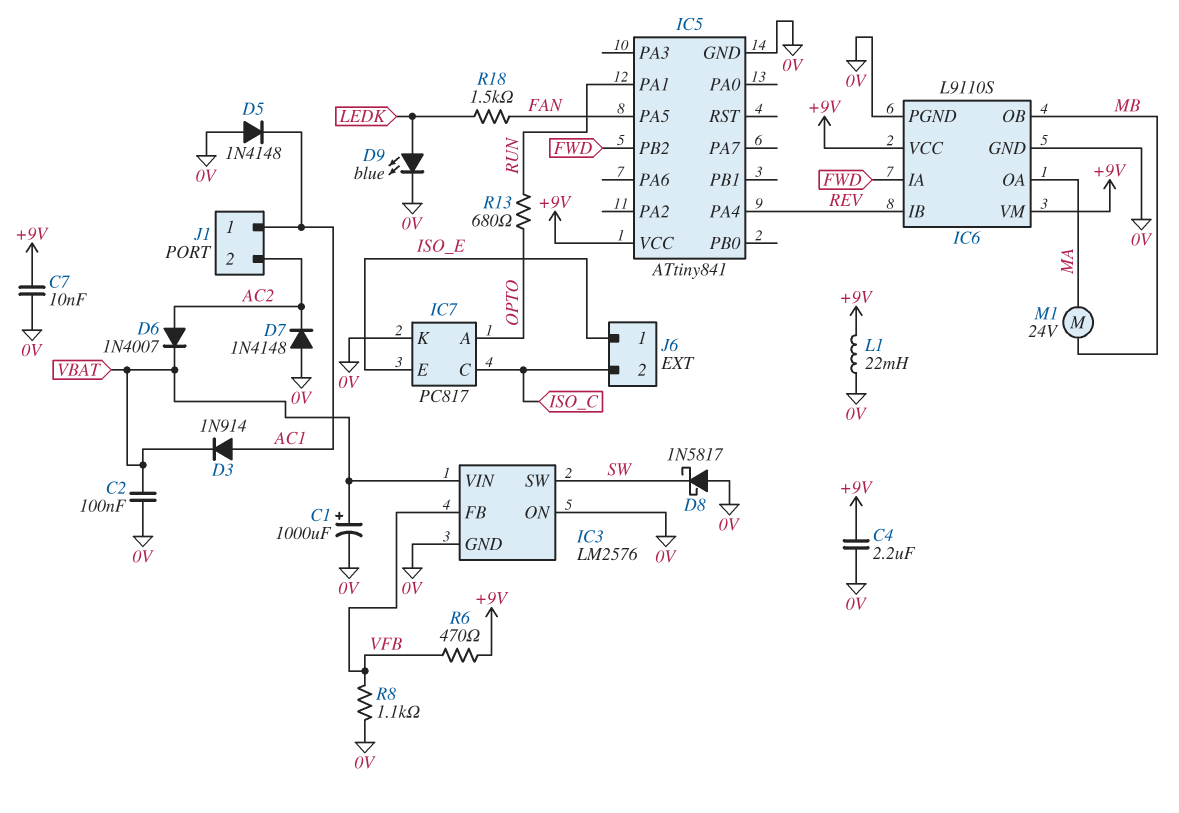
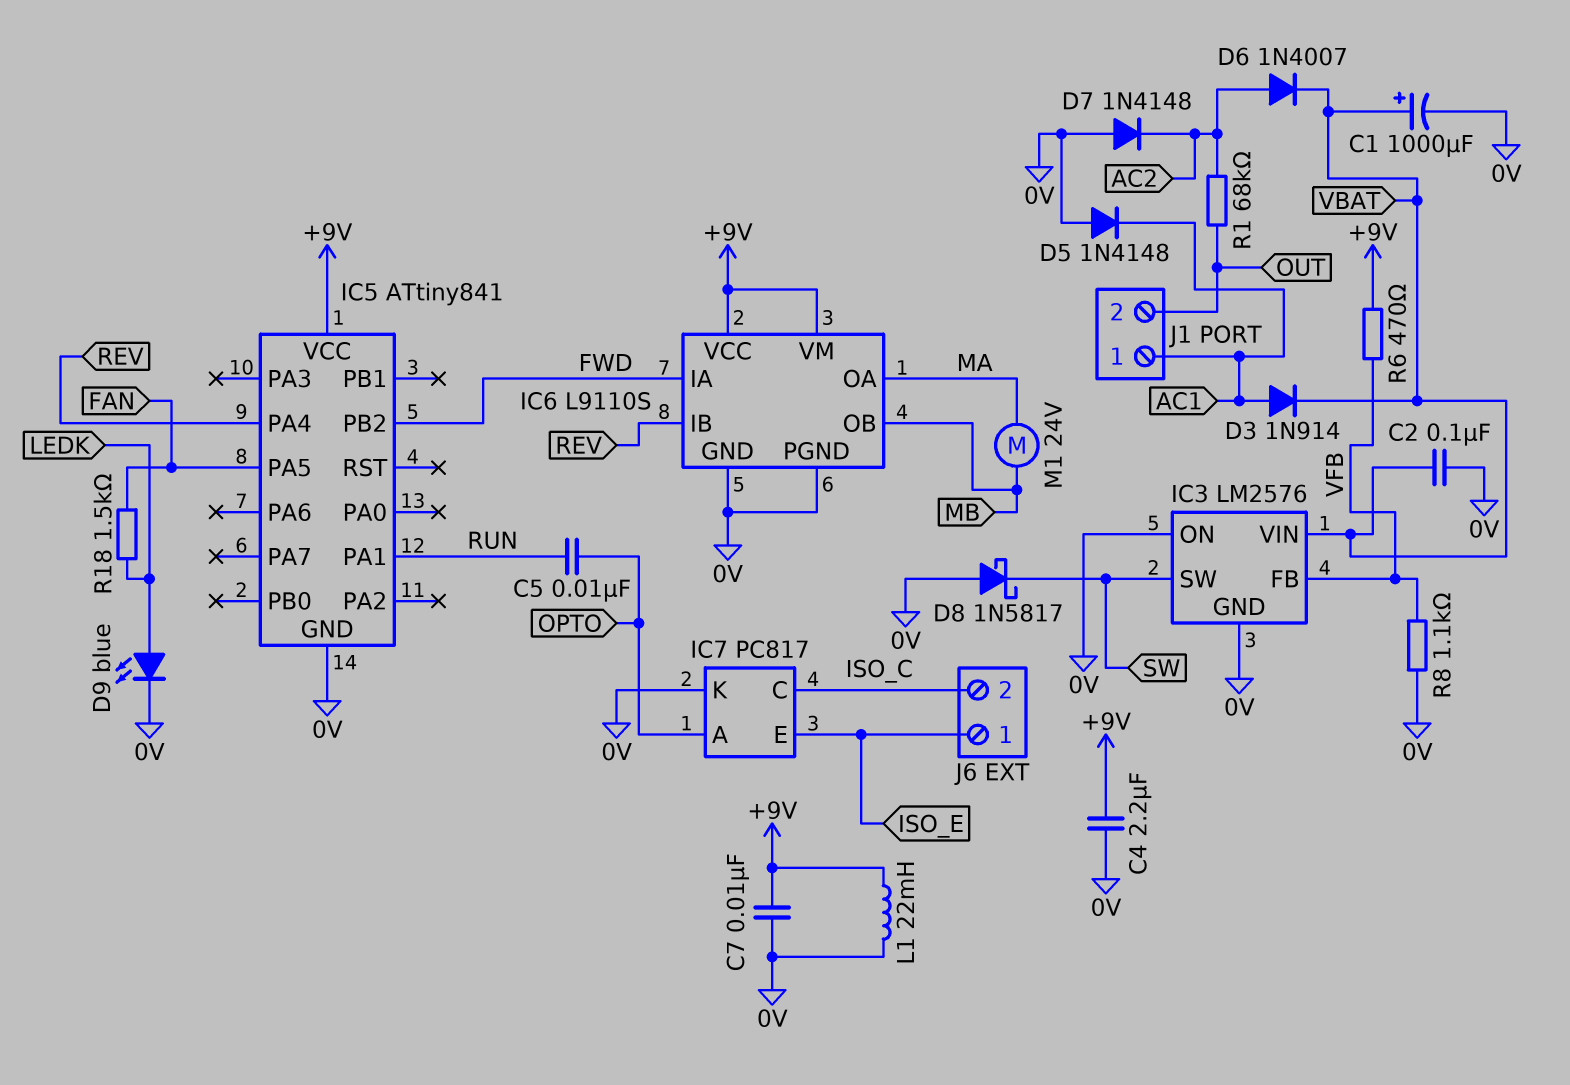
C5: none -> 10nF (OPTO, RUN)
J1 pin 2: AC2 -> OUT
R1: none -> 68k (AC2, OUT)
R13: 680 (OPTO, RUN) -> none

